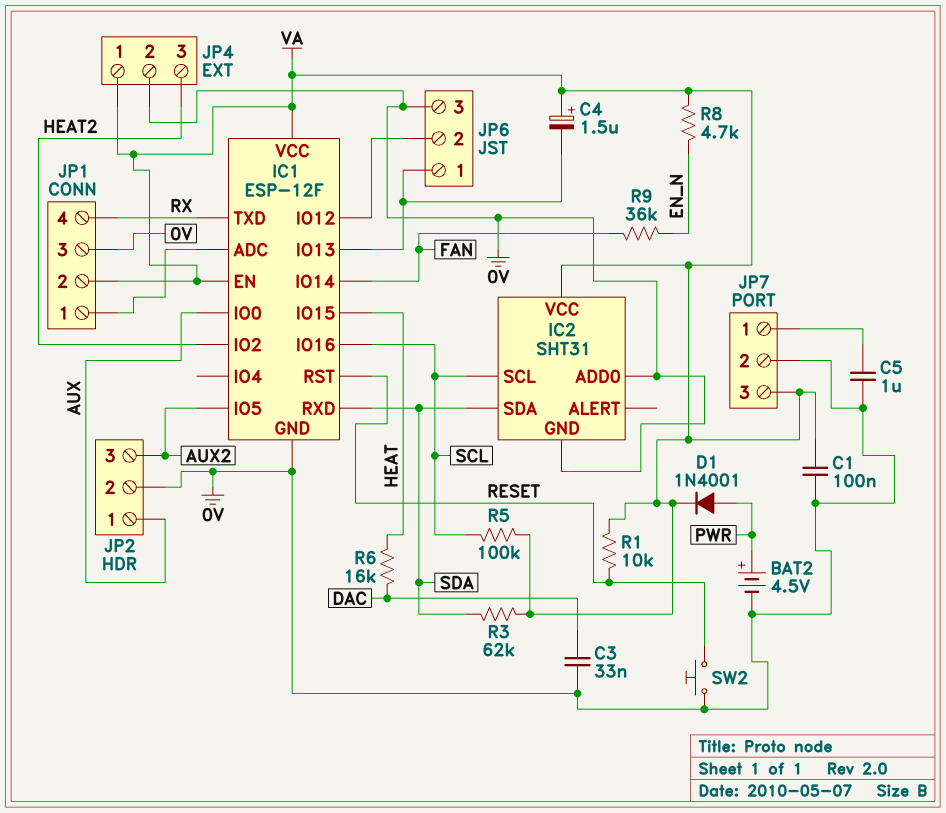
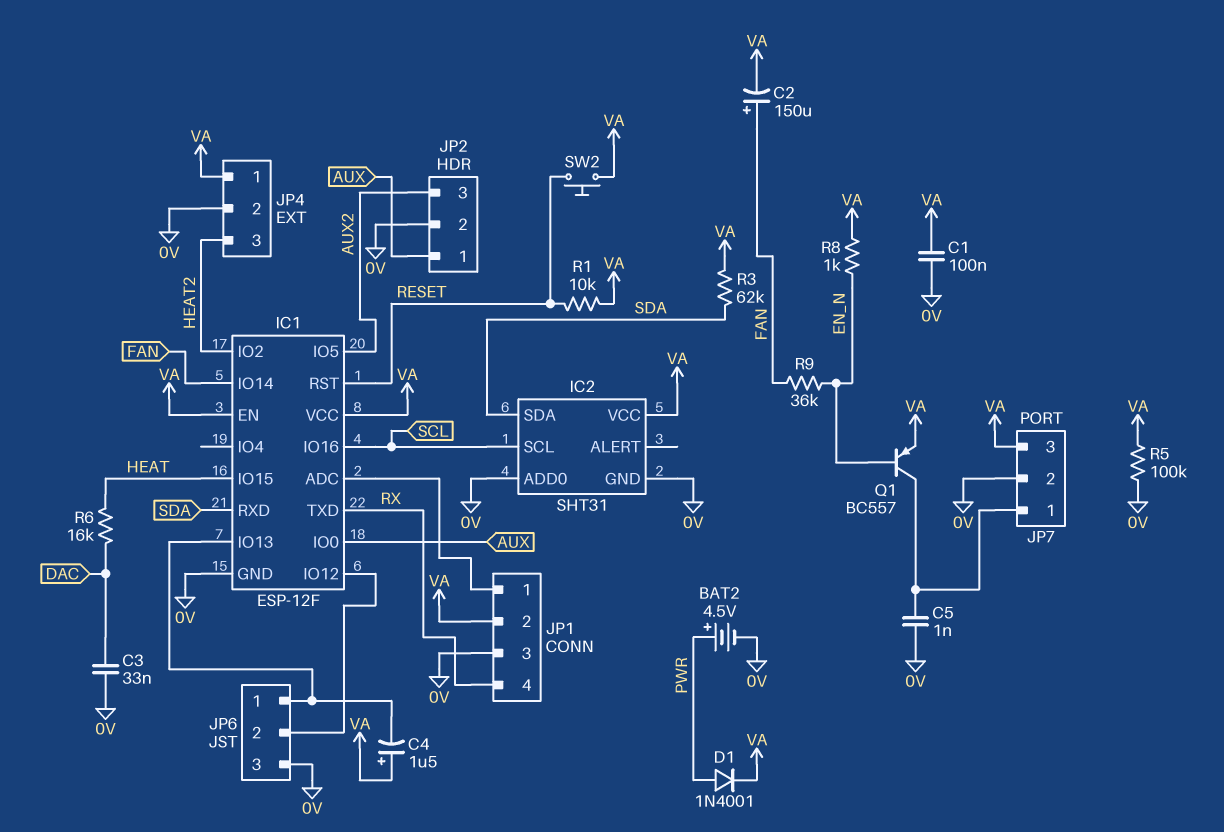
C2: none -> 150uF (plus FAN, minus VA)
C5: 1uF (0V, JP7/1) -> 1nF (0V, JP7/1)
Q1: none -> PNP BC557 (B EN_N, C JP7/1, E VA)
R5: 100k (SCL, VA) -> 100k (0V, VA)
R8: 4.7k (EN_N, VA) -> 1k (EN_N, VA)
SW2: button (0V, RESET) -> button (RESET, VA)

